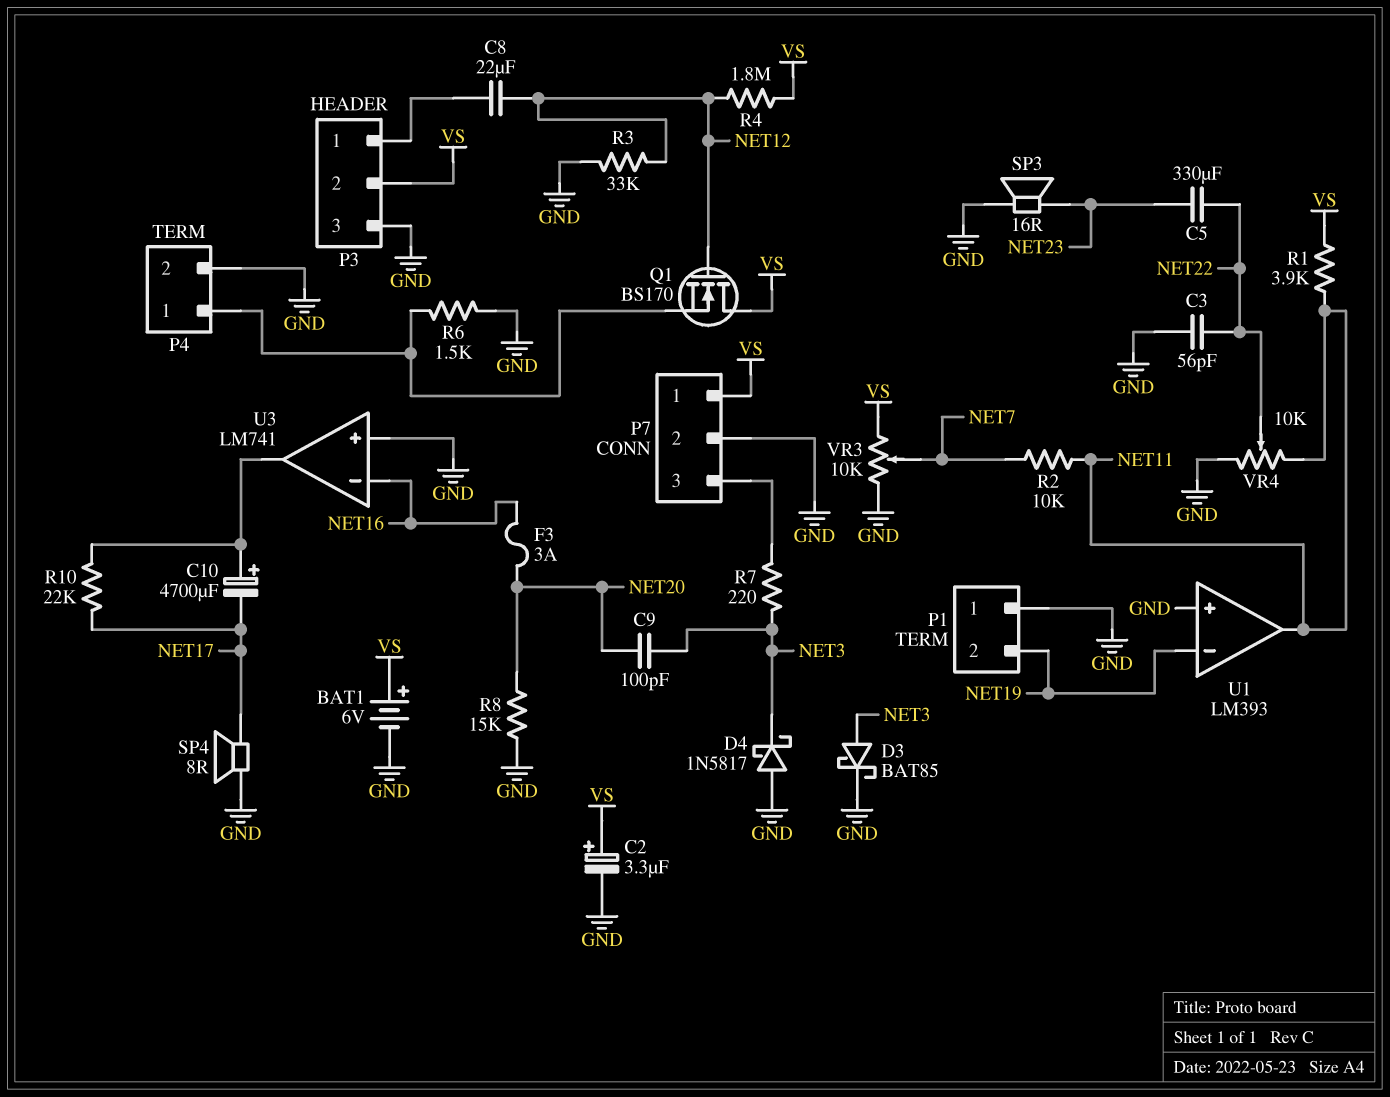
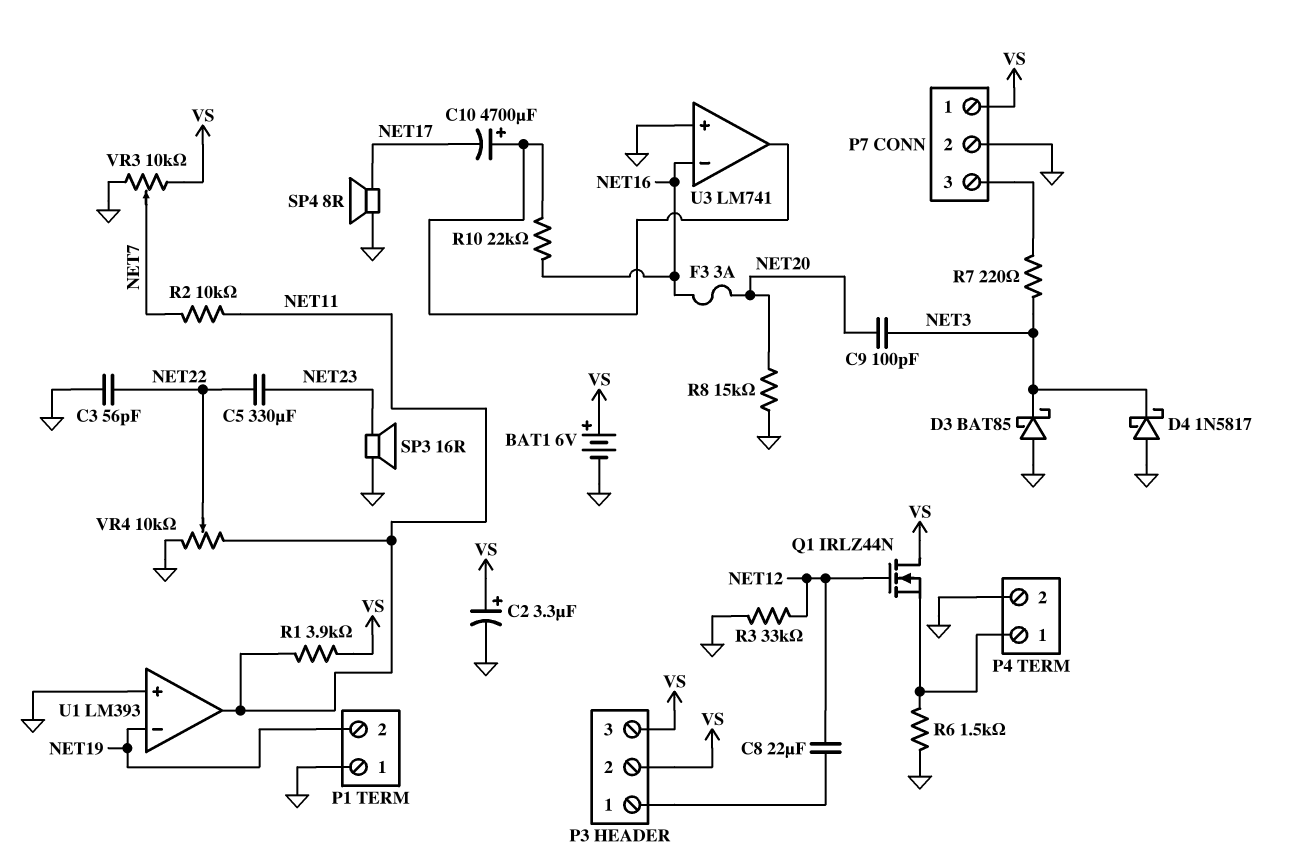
D3: schottky BAT85 (A NET3, K GND) -> schottky BAT85 (A GND, K NET3)
P3 pin 3: GND -> VS
Q1: NMOS BS170 (G NET12, D VS, S P4/1) -> NMOS IRLZ44N (G NET12, D VS, S P4/1)
R4: 1.8M (NET12, VS) -> none
R10: 22k (NET17, U3/out) -> 22k (NET16, U3/out)

